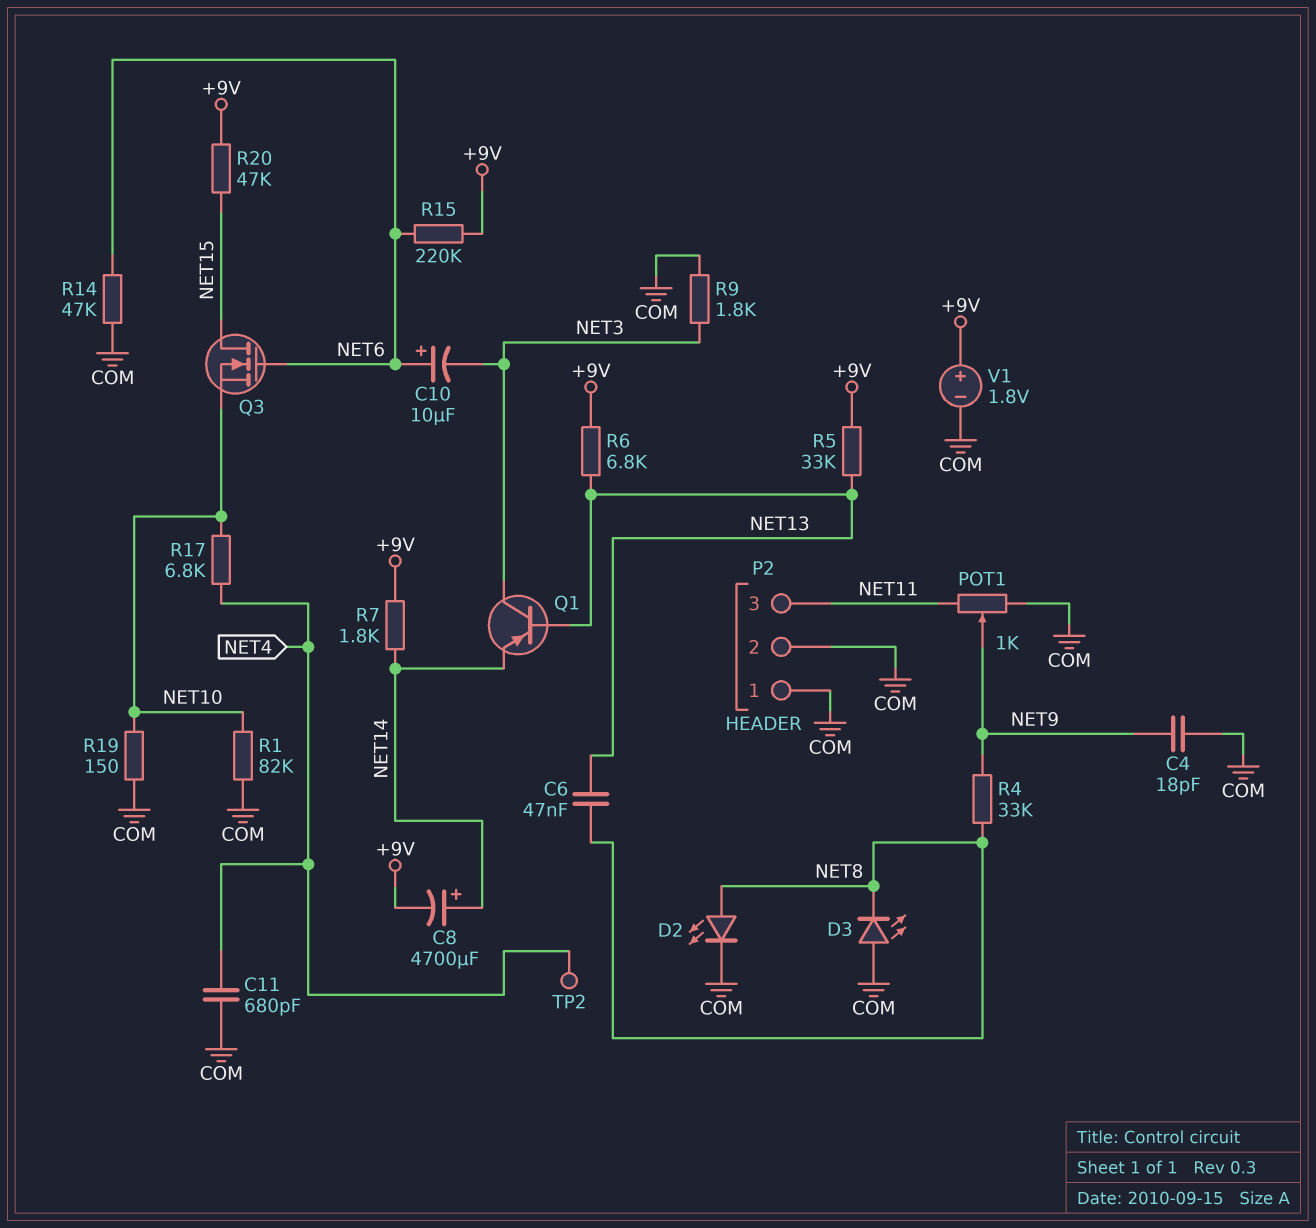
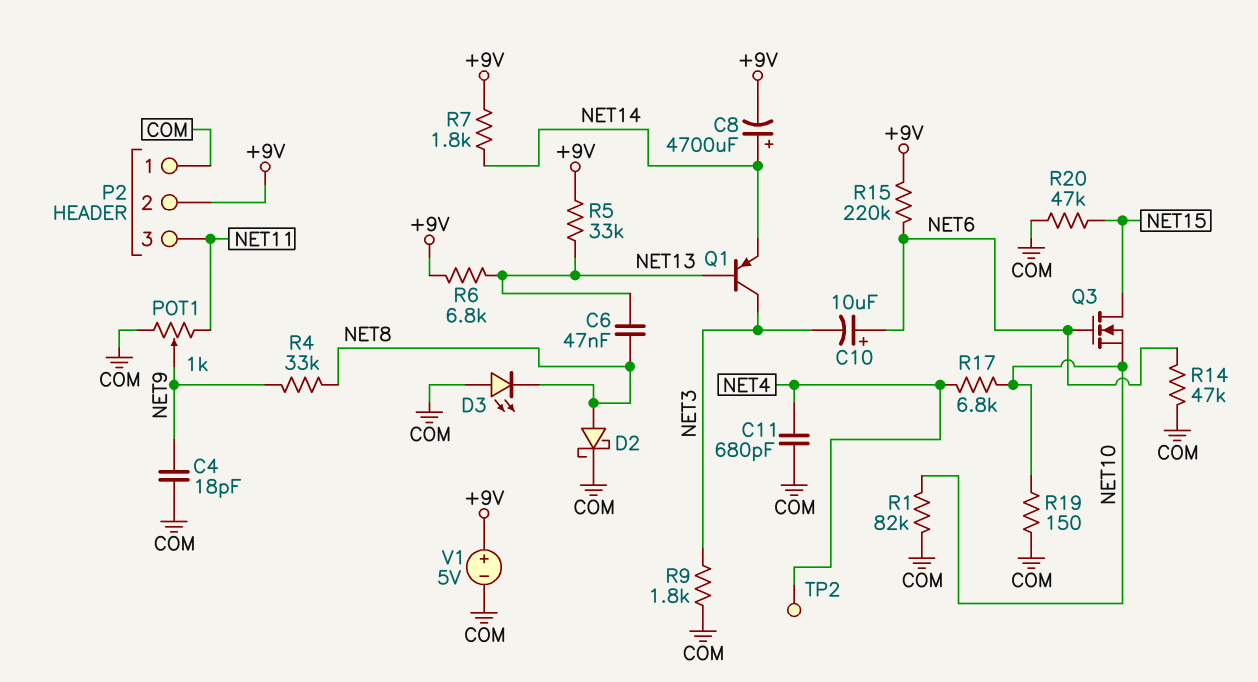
D2: LED (A NET8, K COM) -> schottky (A NET8, K COM)
P2 pin 2: COM -> +9V
R20: 47k (+9V, NET15) -> 47k (COM, NET15)
V1: 1.8V (plus +9V, minus COM) -> 5V (plus +9V, minus COM)

